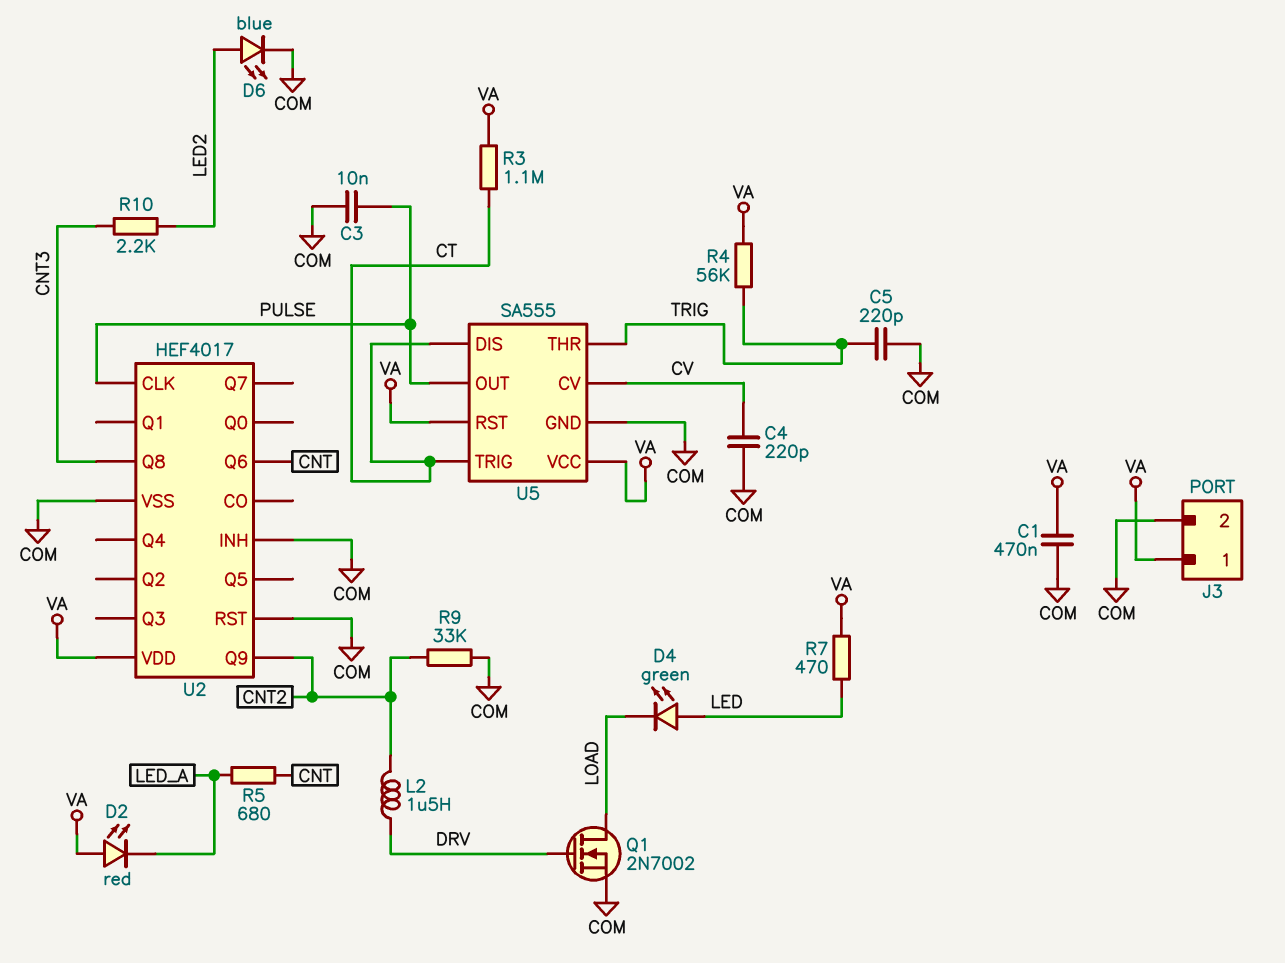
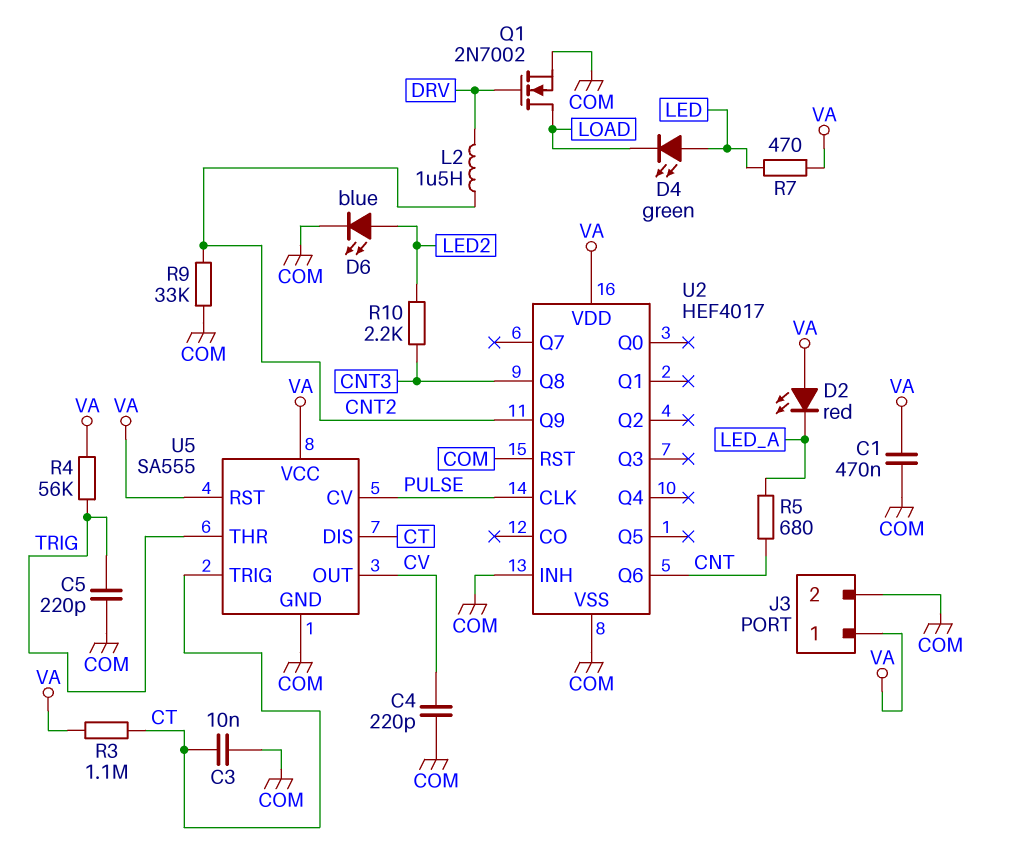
C3: 10nF (COM, PULSE) -> 10nF (COM, CT)
U5 pin CV: CV -> PULSE
U5 pin OUT: PULSE -> CV

